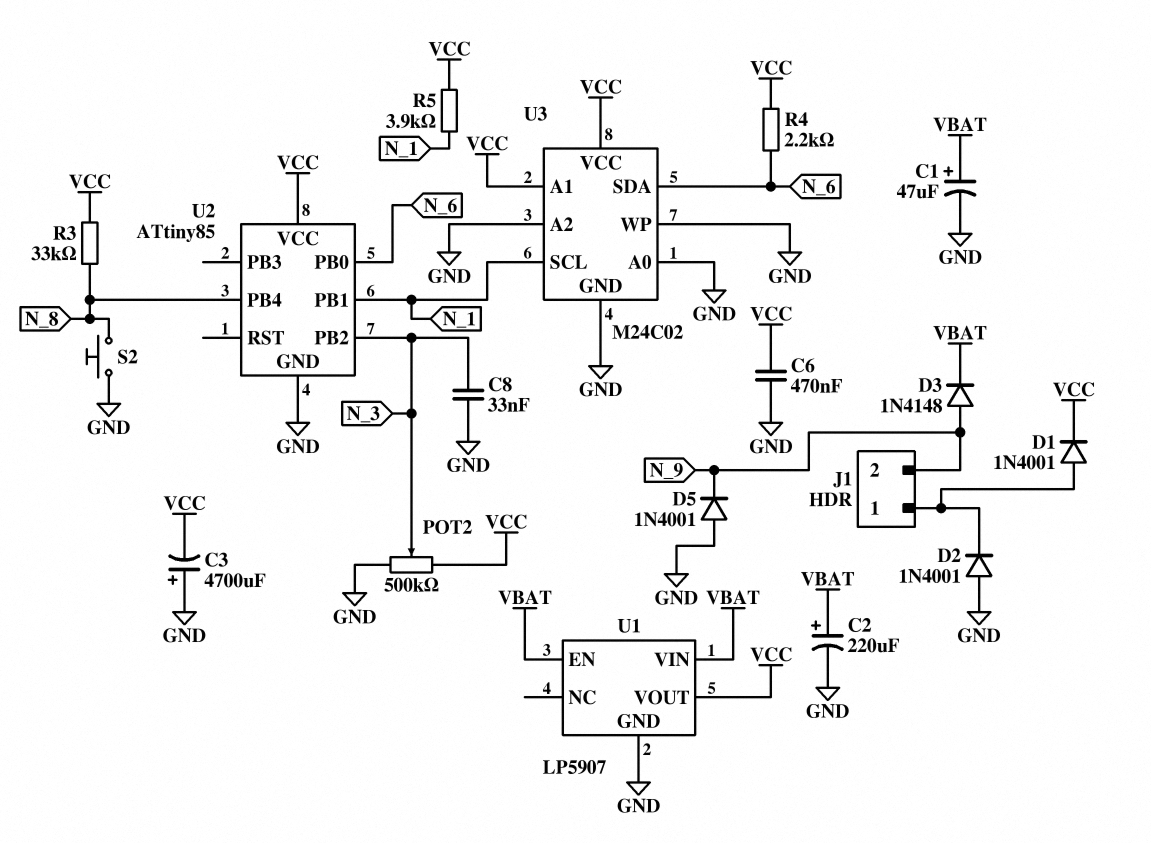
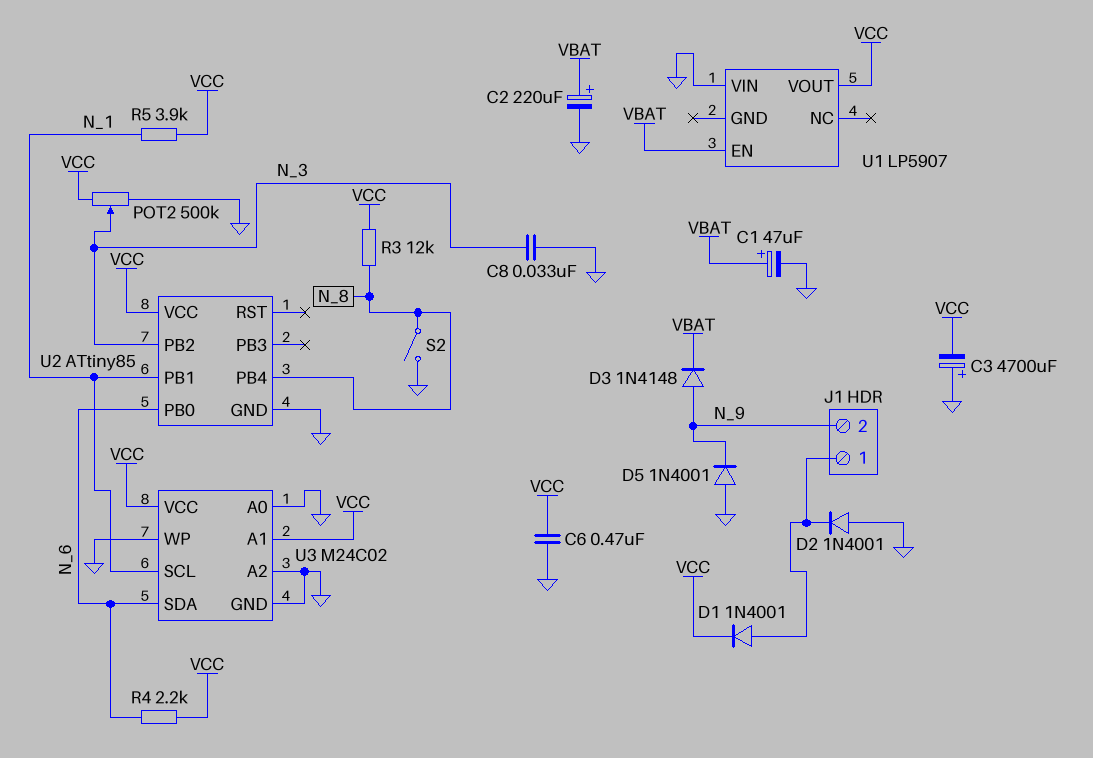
R3: 33k (N_8, VCC) -> 12k (N_8, VCC)
S2: button (GND, N_8) -> switch (GND, N_8)
U1 pin GND: GND -> none
U1 pin VIN: VBAT -> GND

